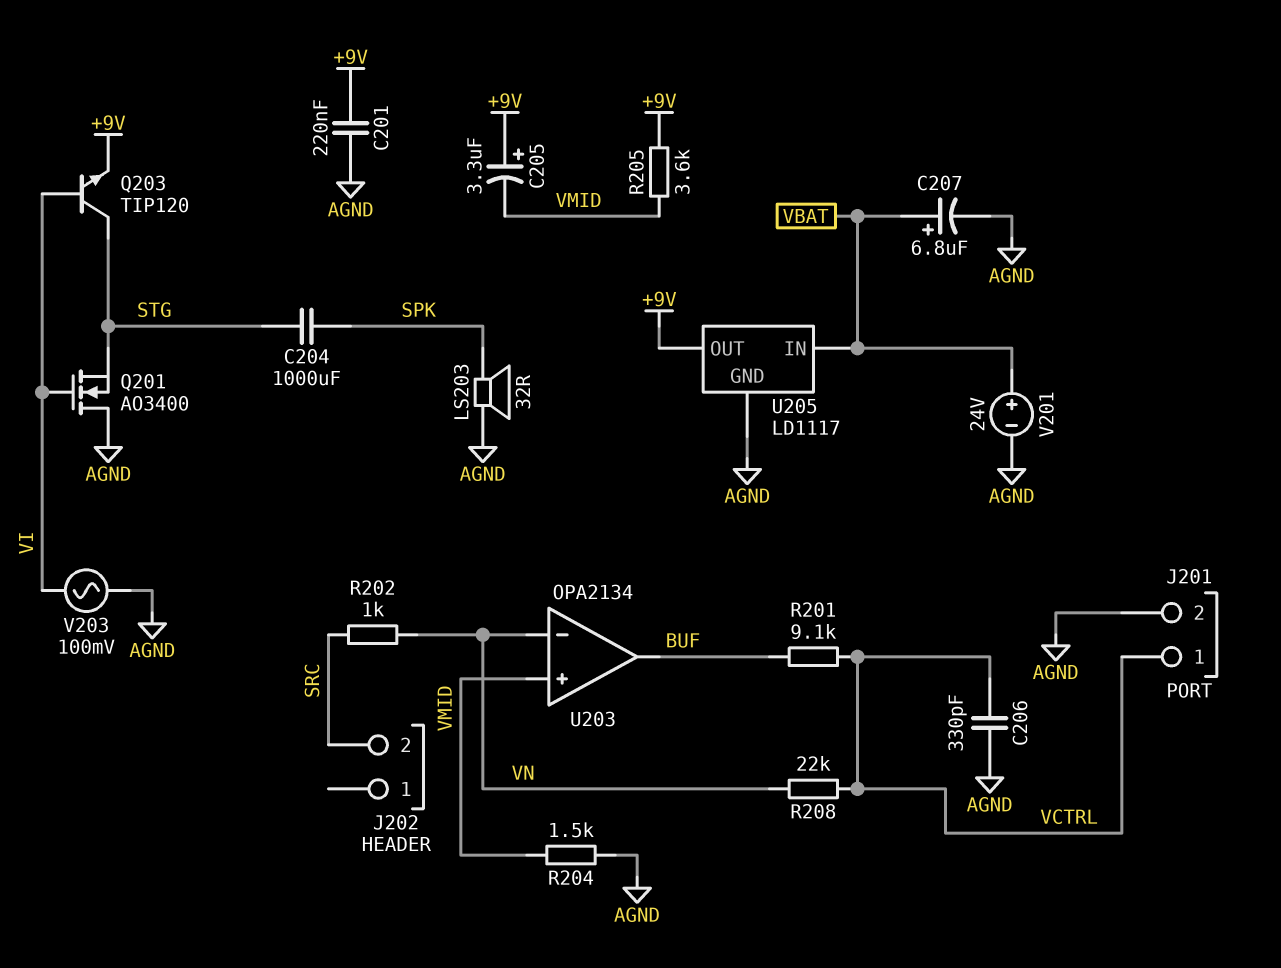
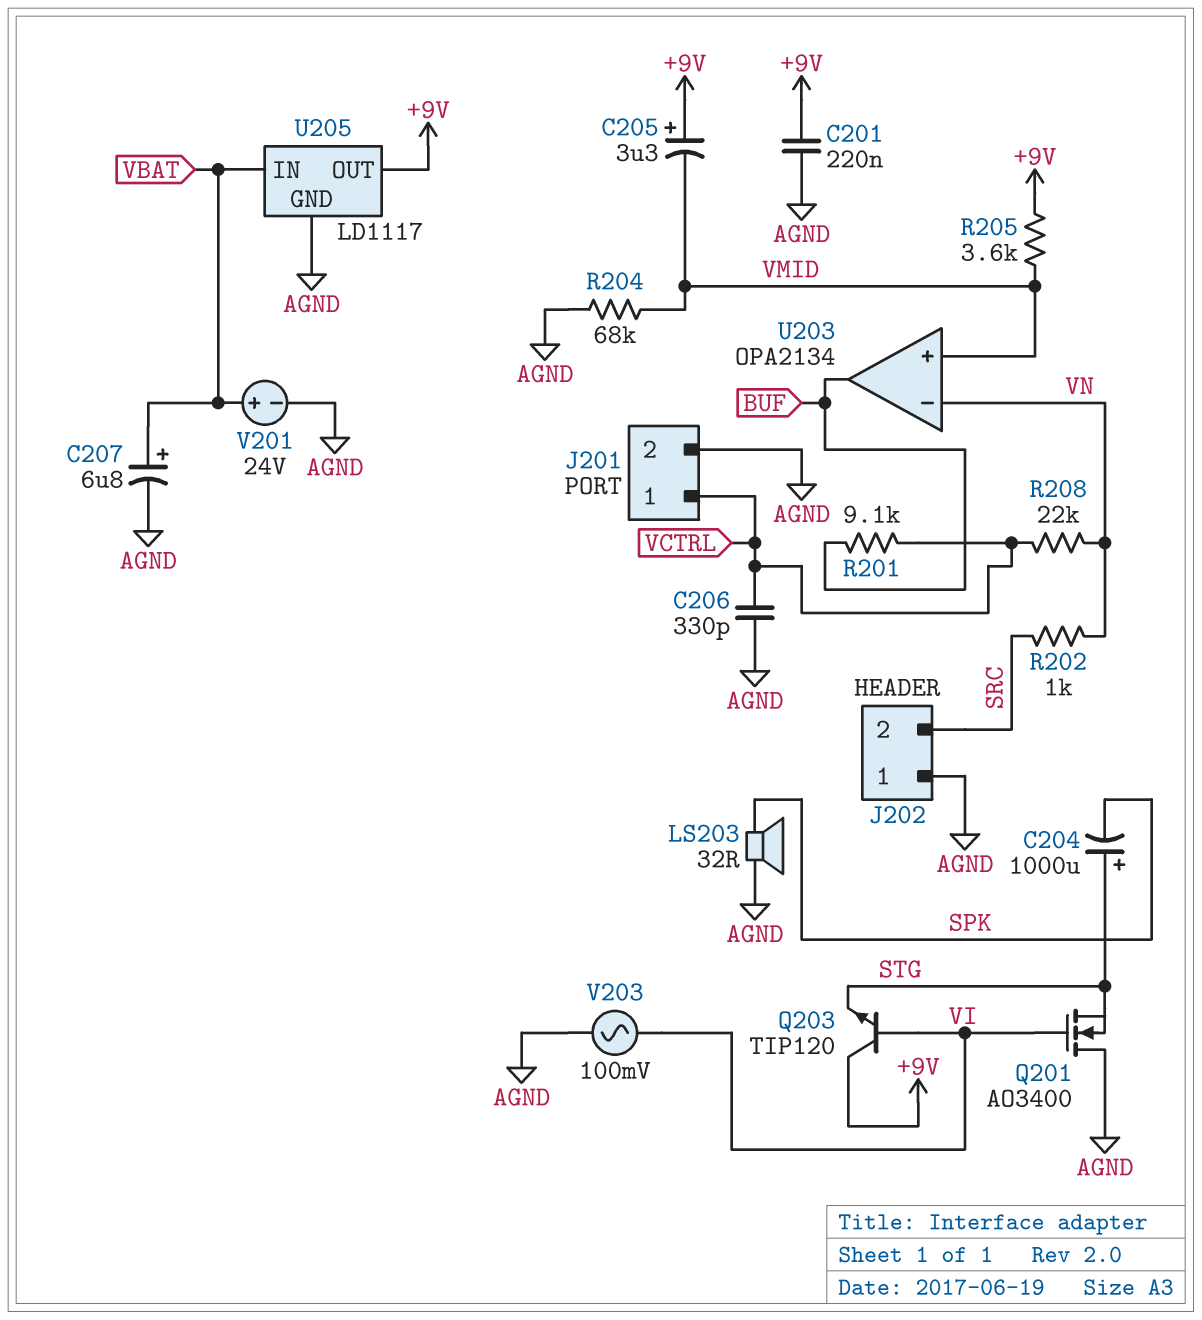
C204: 1000uF (SPK, STG) -> 1000uF (plus STG, minus SPK)
J202 pin 1: none -> AGND
Q203: NPN TIP120 (B VI, C STG, E +9V) -> NPN TIP120 (B VI, C +9V, E STG)
R204: 1.5k (AGND, VMID) -> 68k (AGND, VMID)

